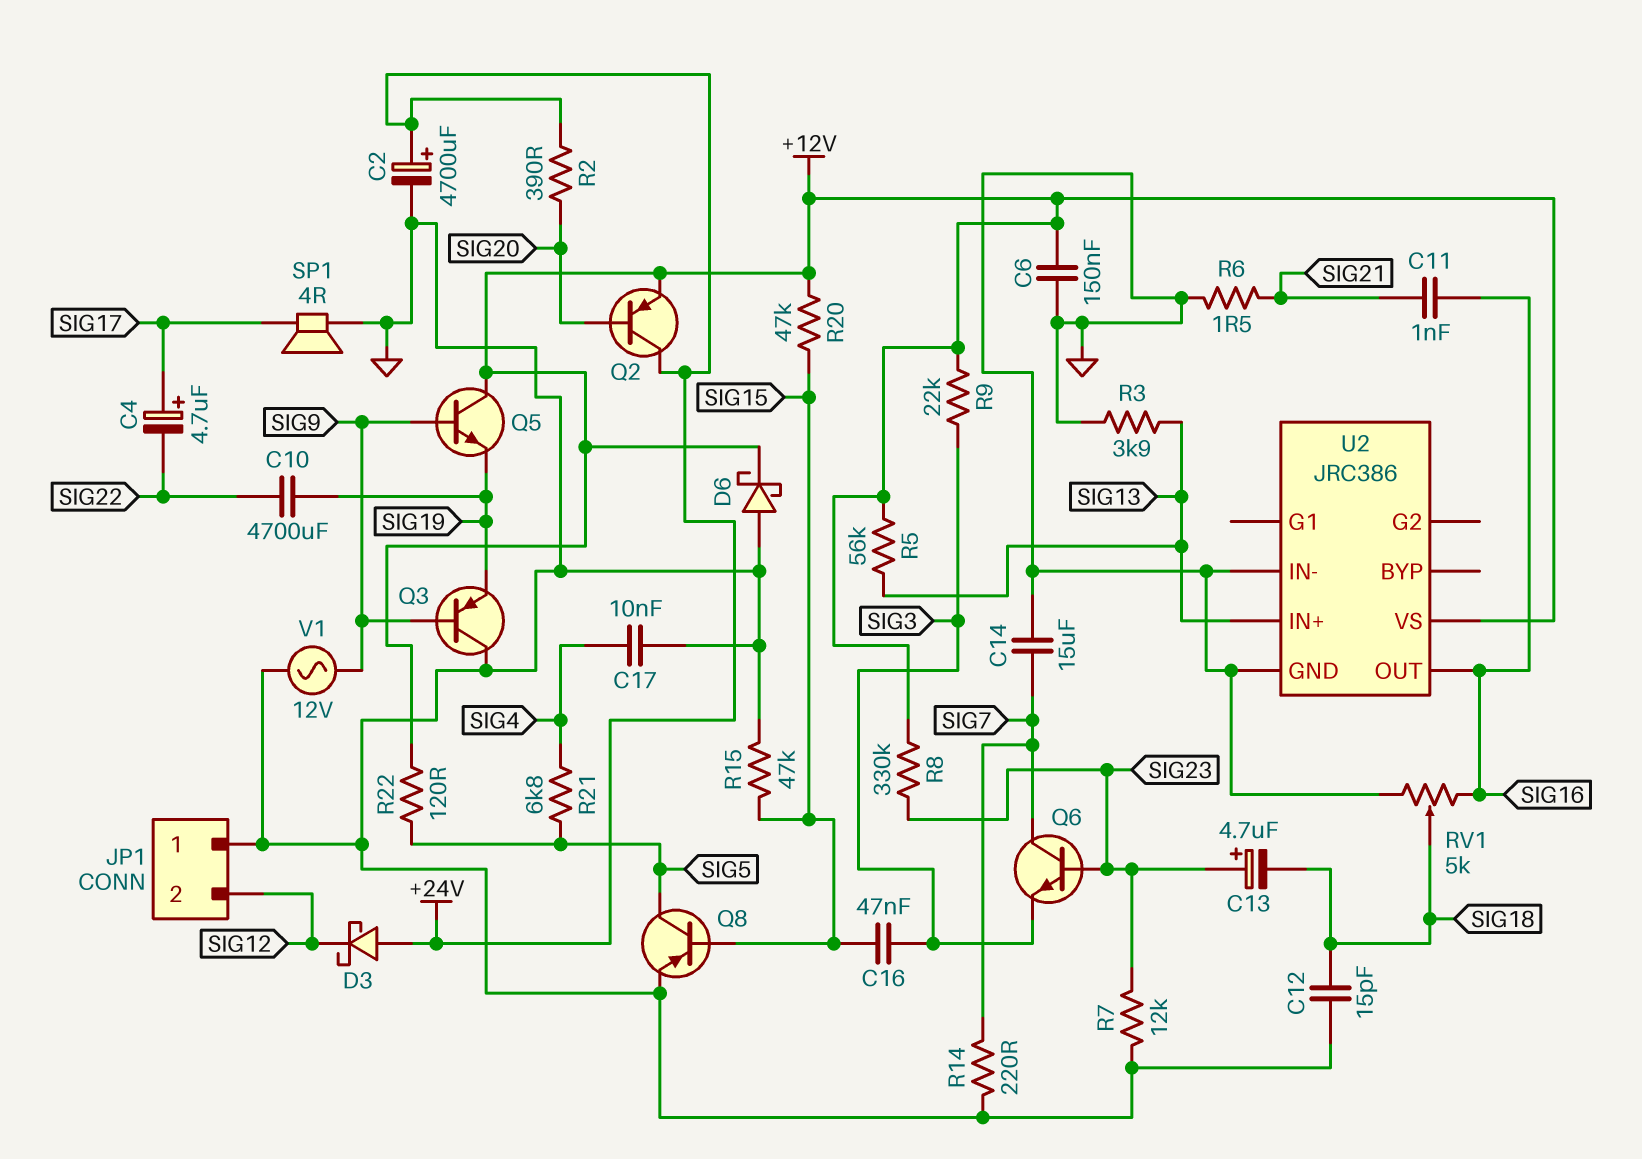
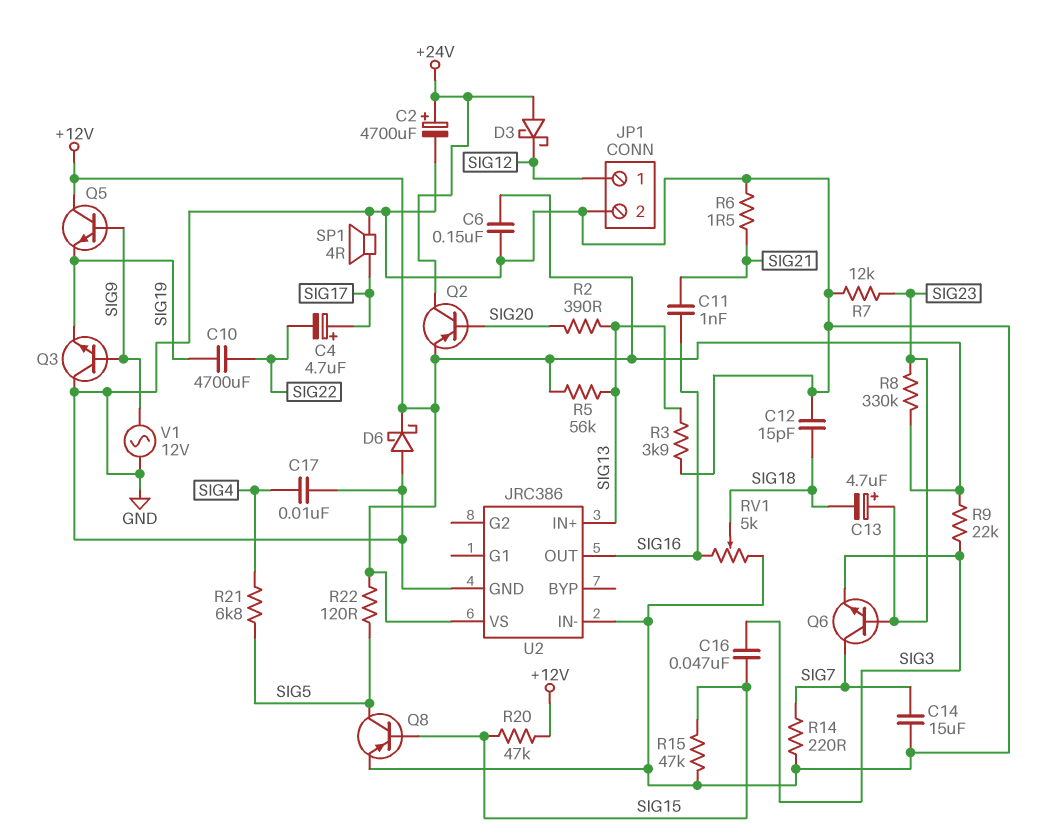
JP1 pin 1: GND -> SIG12
JP1 pin 2: SIG12 -> GND
Q3: PNP (B SIG9, C GND, E SIG19) -> NPN (B SIG9, C GND, E SIG19)
R2: 390 (+24V, SIG20) -> 390 (SIG13, SIG20)

